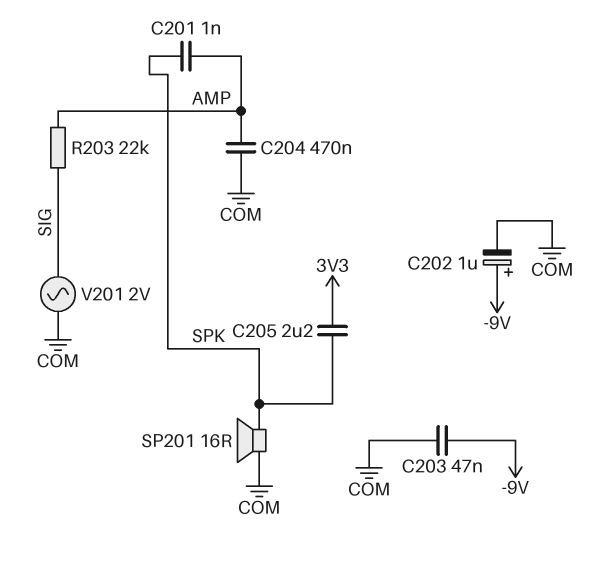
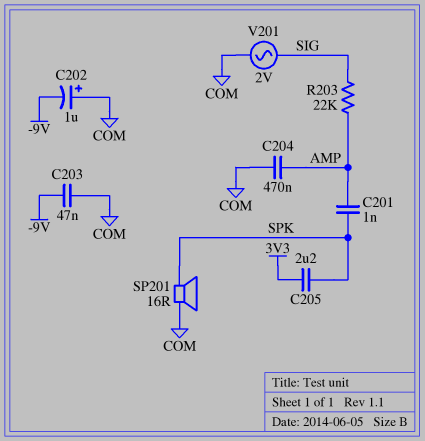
C202: 1uF (plus -9V, minus COM) -> 1uF (plus COM, minus -9V)

